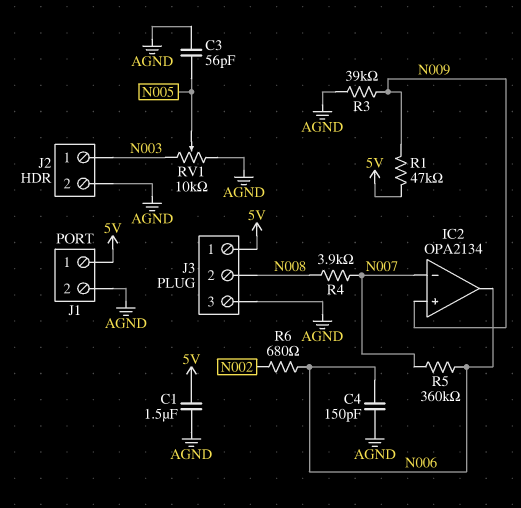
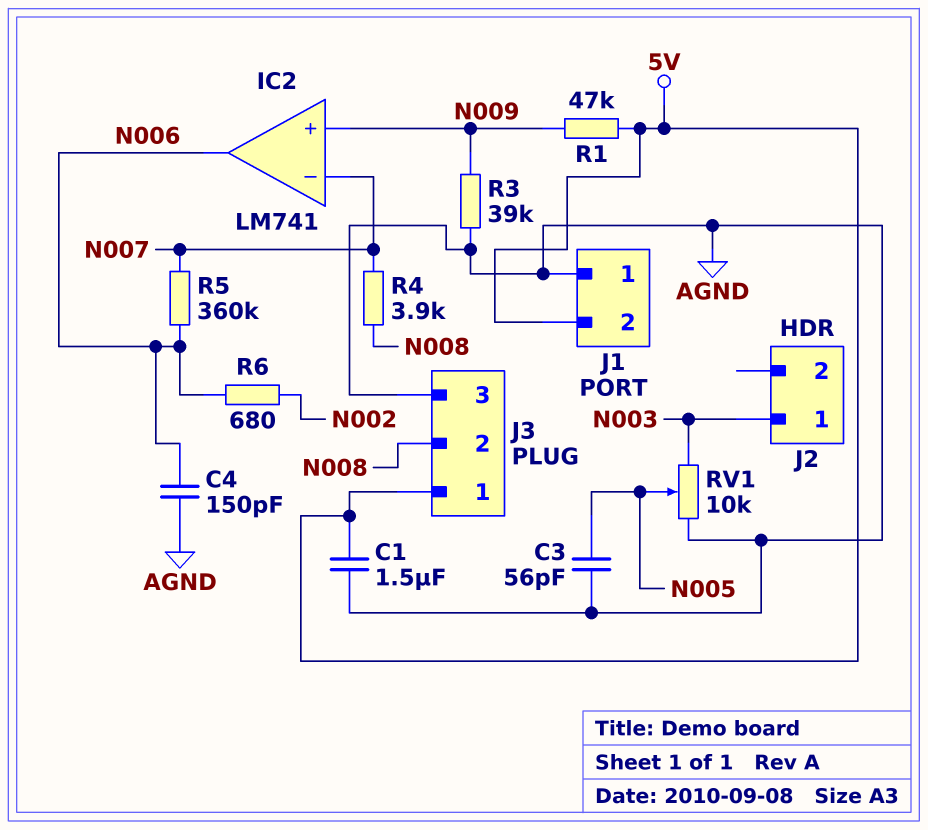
IC2: OPA2134 -> LM741
J1 pin 1: 5V -> AGND
J1 pin 2: AGND -> 5V
J2 pin 2: AGND -> none

